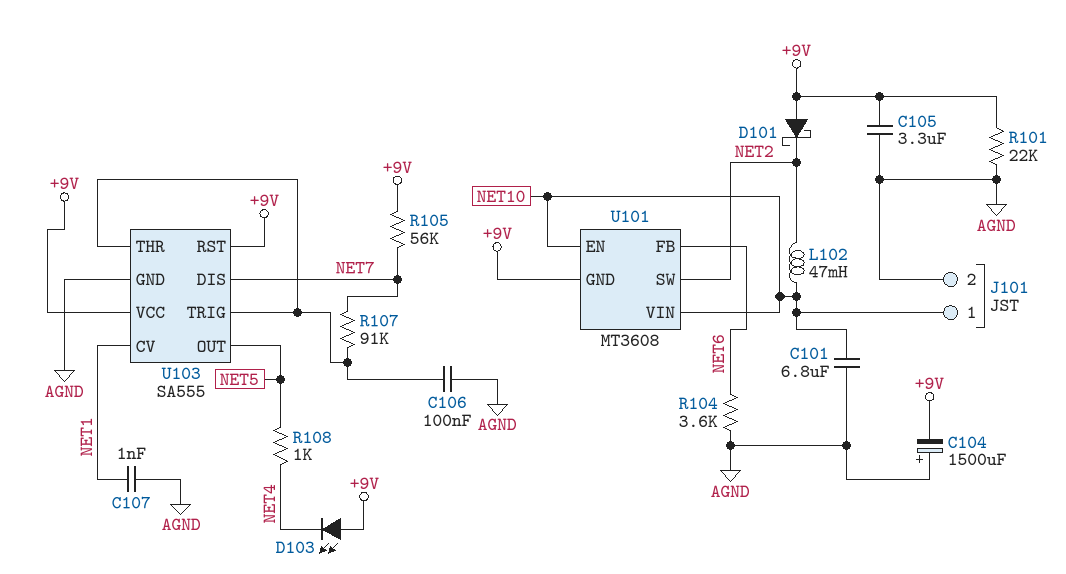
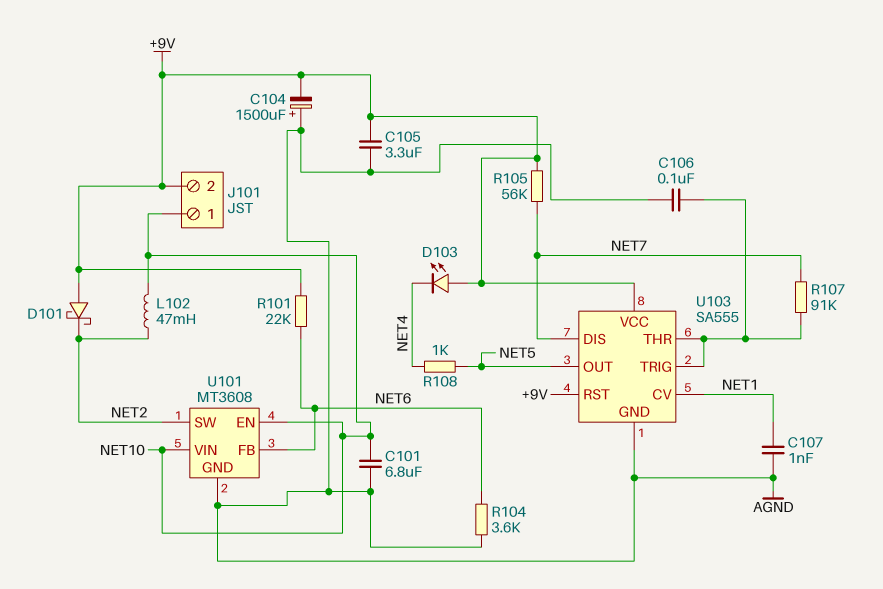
J101 pin 2: AGND -> +9V
R101: 22k (+9V, AGND) -> 22k (+9V, NET6)
U101 pin GND: +9V -> AGND

